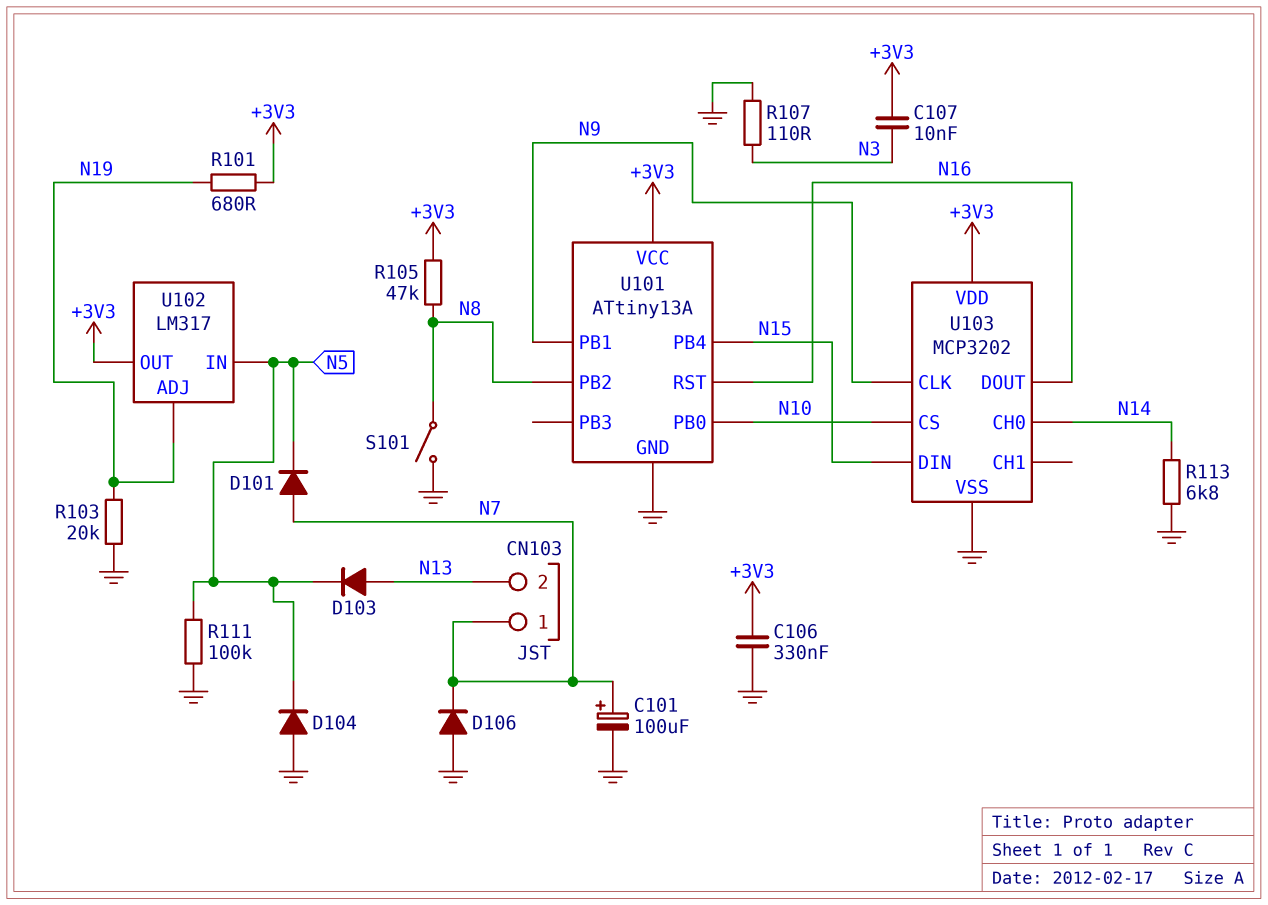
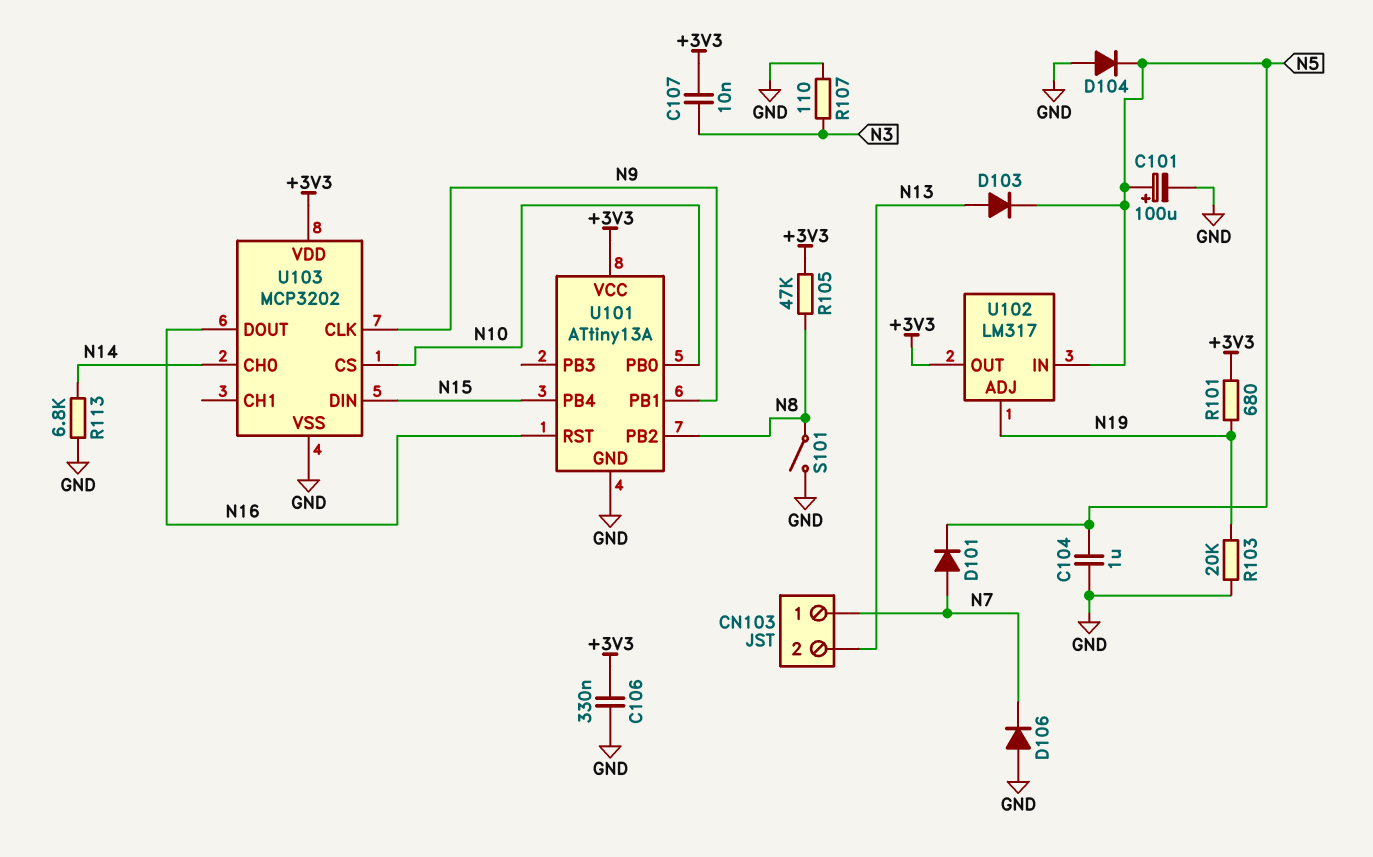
C101: 100uF (plus N7, minus GND) -> 100uF (plus N5, minus GND)
C104: none -> 1uF (GND, N5)
R111: 100k (GND, N5) -> none

